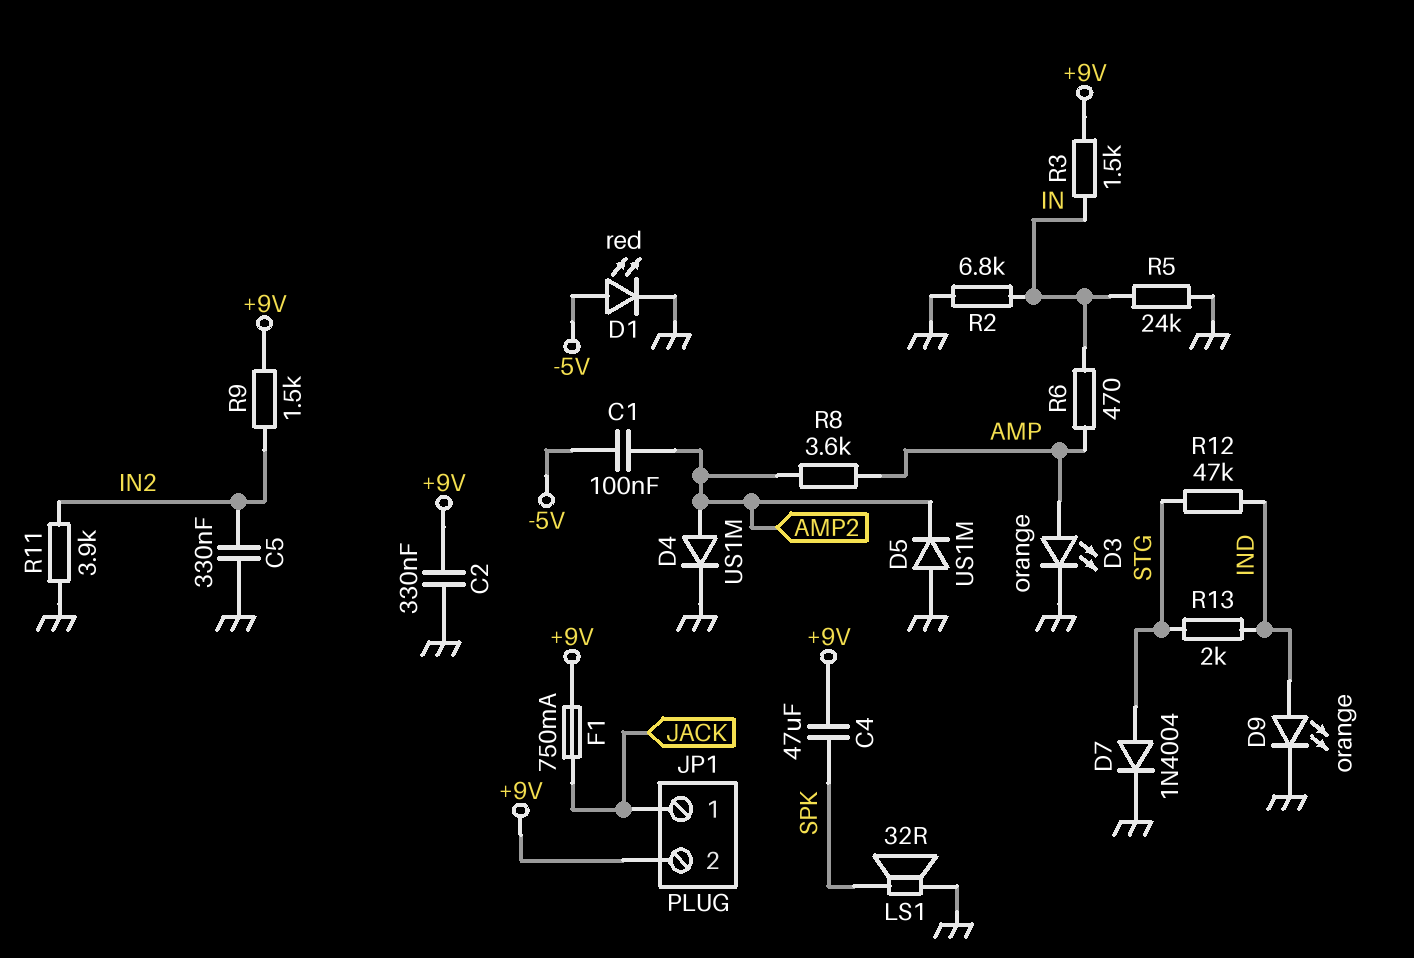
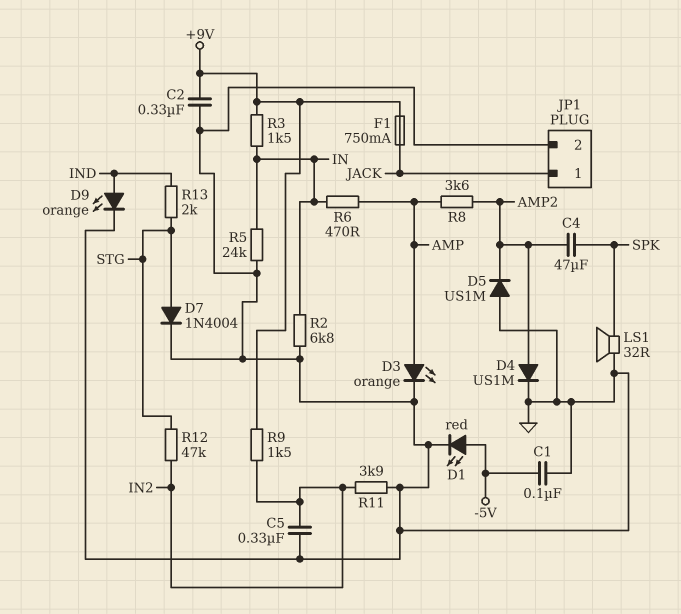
C1: 100nF (-5V, AMP2) -> 100nF (-5V, GND)
C4: 47uF (+9V, SPK) -> 47uF (AMP2, SPK)
JP1 pin 2: +9V -> GND
R12: 47k (IND, STG) -> 47k (IN2, STG)

